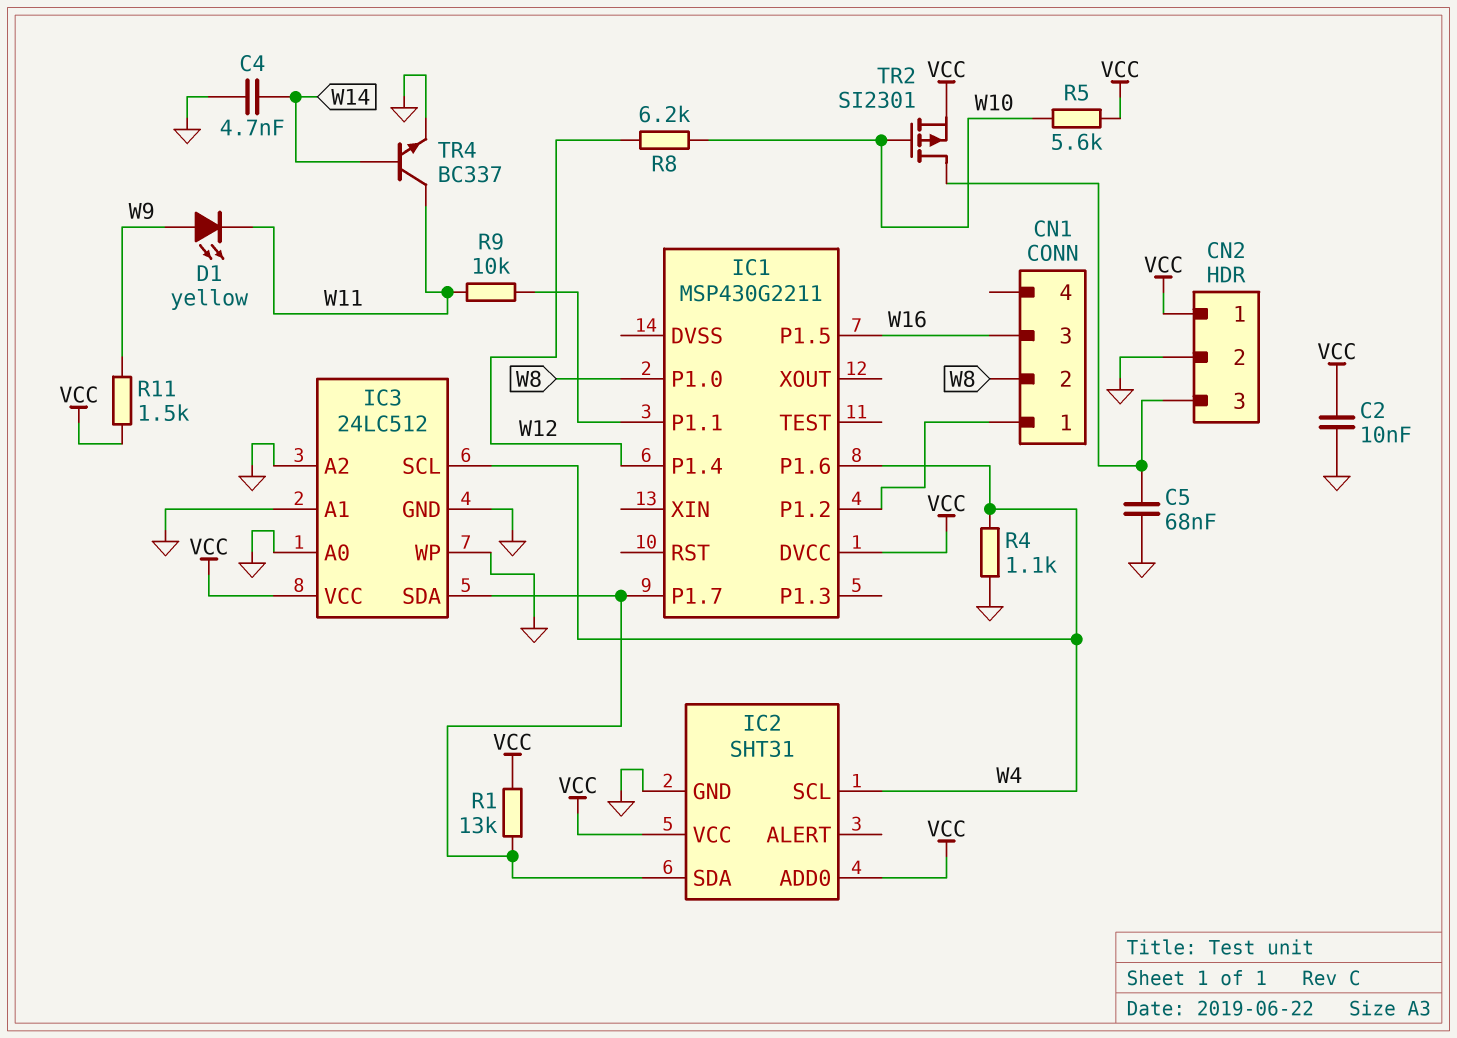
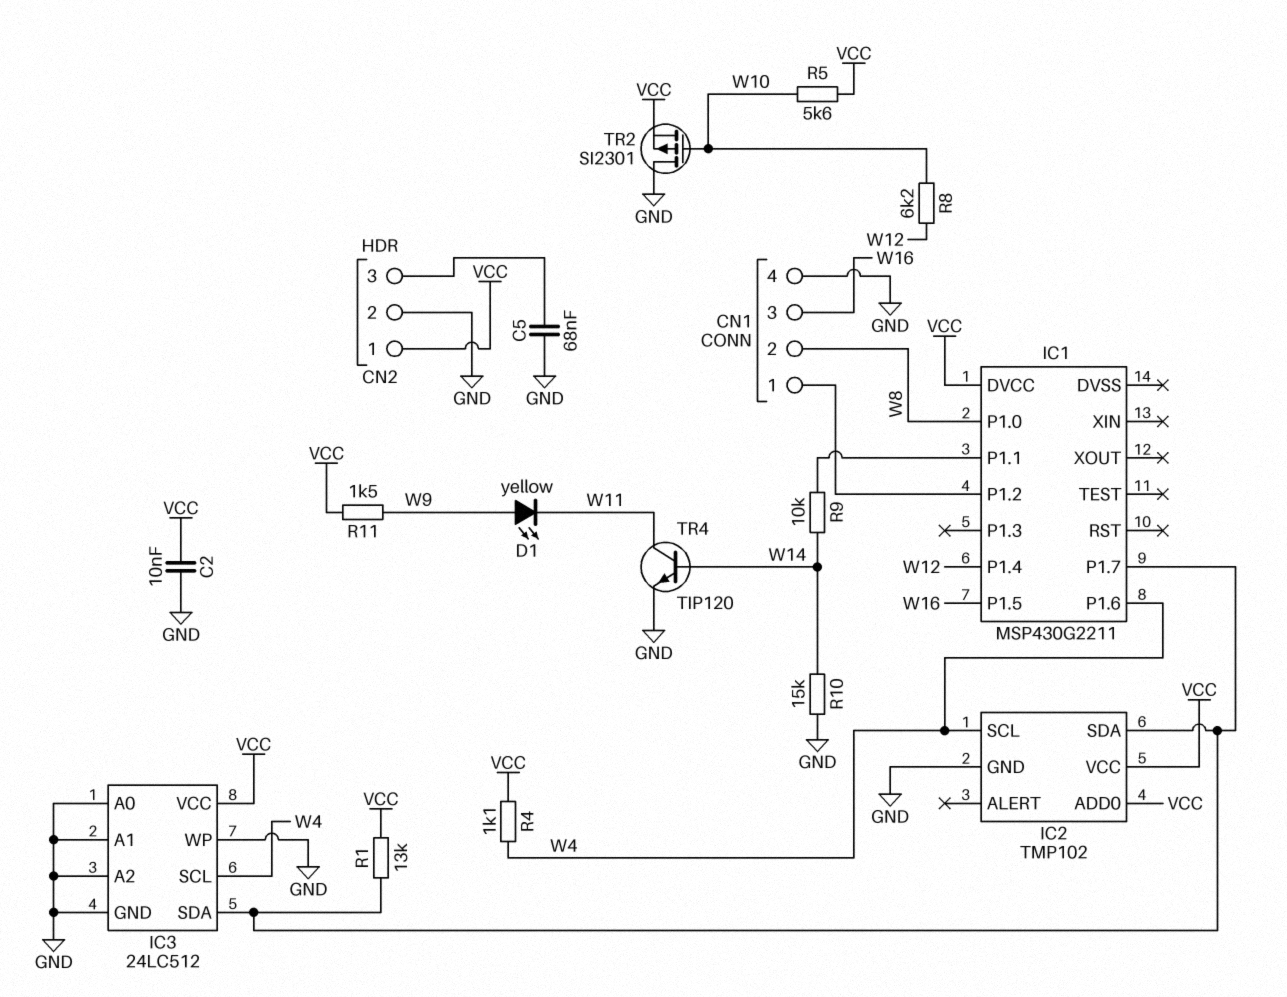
C4: 4.7nF (GND, W14) -> none
CN1 pin 4: none -> GND
IC2: SHT31 -> TMP102
R4: 1.1k (GND, W4) -> 1.1k (VCC, W4)
R9: 10k (IC1/P1.1, W11) -> 10k (IC1/P1.1, W14)
R10: none -> 15k (GND, W14)
TR2: PMOS SI2301 (G W10, D CN2/3, S VCC) -> PMOS SI2301 (G W10, D GND, S VCC)
TR4: NPN BC337 (B W14, C W11, E GND) -> NPN TIP120 (B W14, C W11, E GND)

